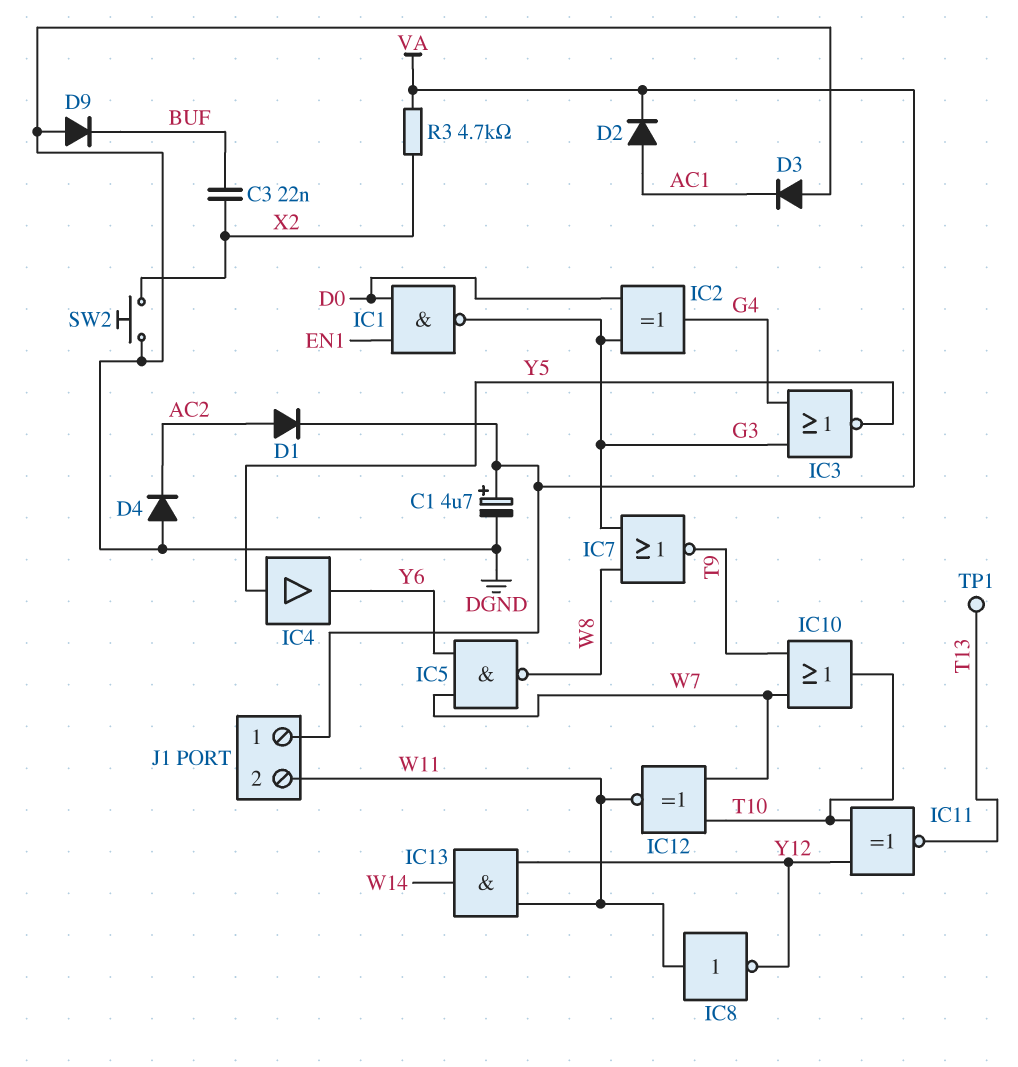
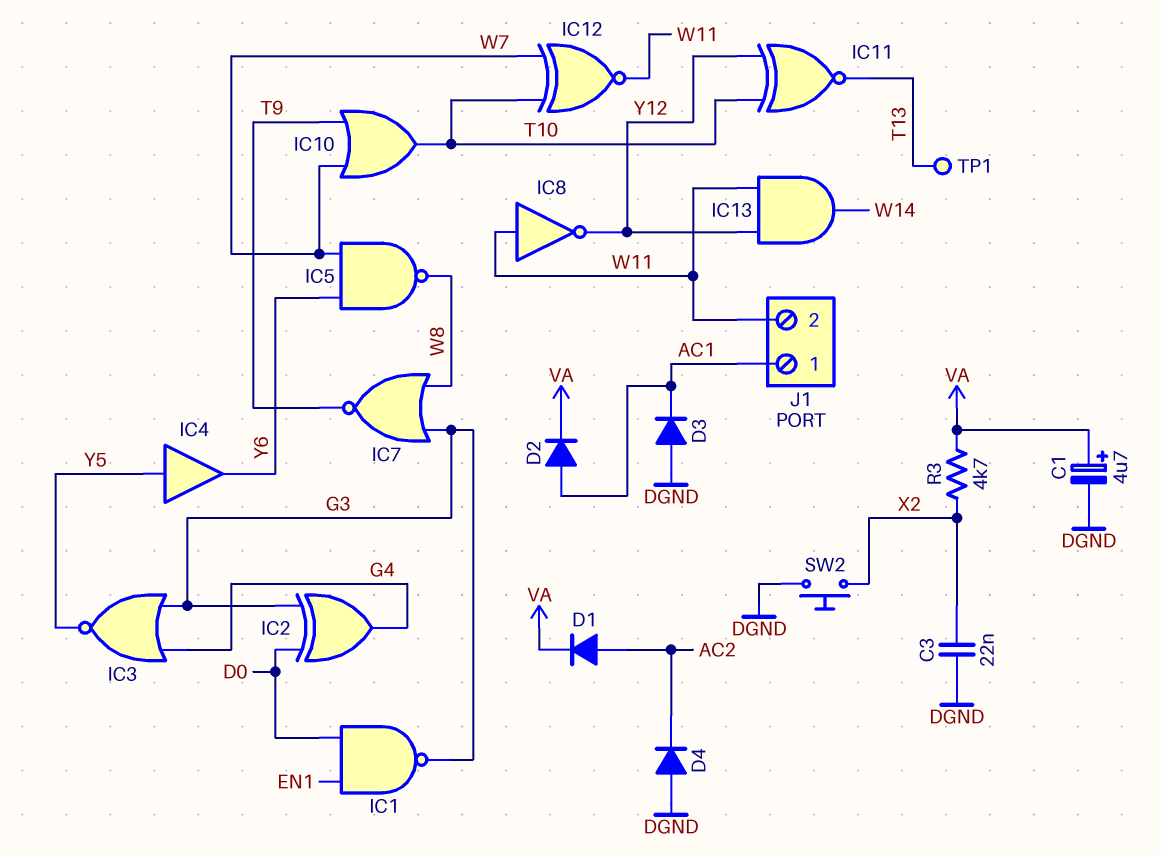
C3: 22nF (BUF, X2) -> 22nF (DGND, X2)
D9: diode (A DGND, K BUF) -> none
J1 pin 1: VA -> AC1

